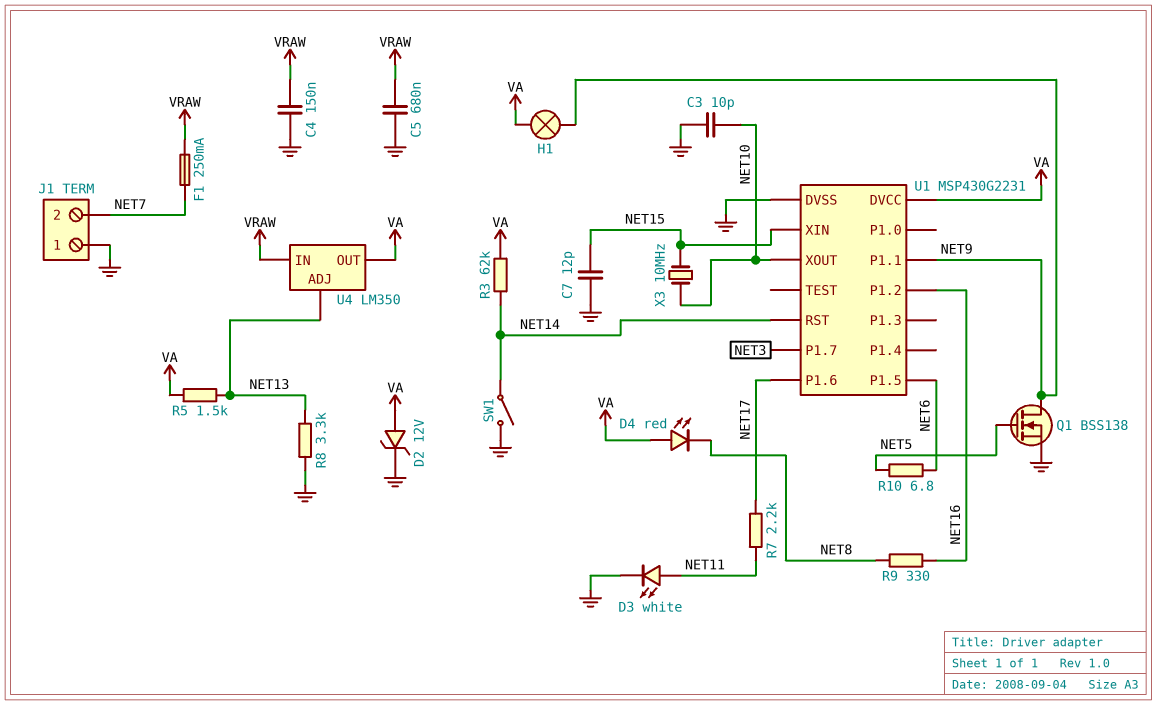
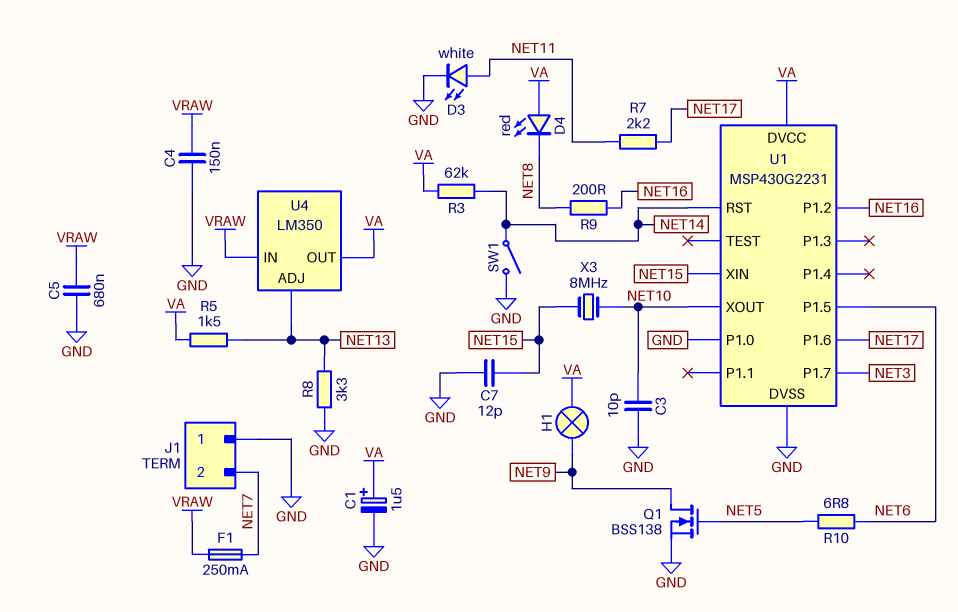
C1: none -> 1.5uF (plus VA, minus GND)
D2: zener 12V (A VA, K GND) -> none
R9: 330 (NET8, NET16) -> 200 (NET8, NET16)
U1 pin P1.0: none -> GND
U1 pin P1.1: NET9 -> none
X3: 10MHz (NET10, NET15) -> 8MHz (NET10, NET15)

